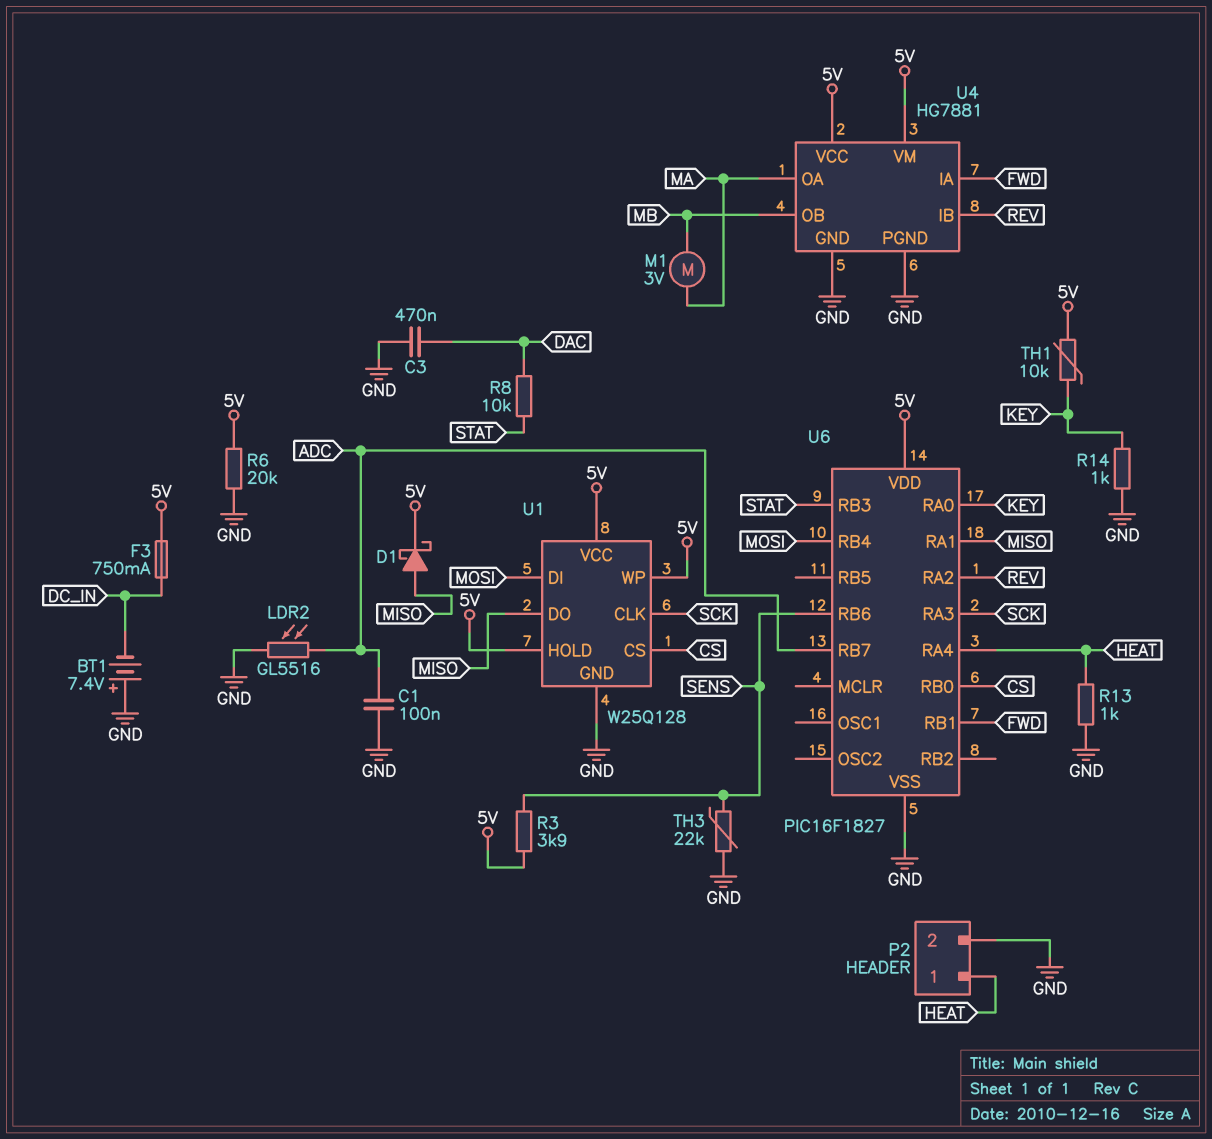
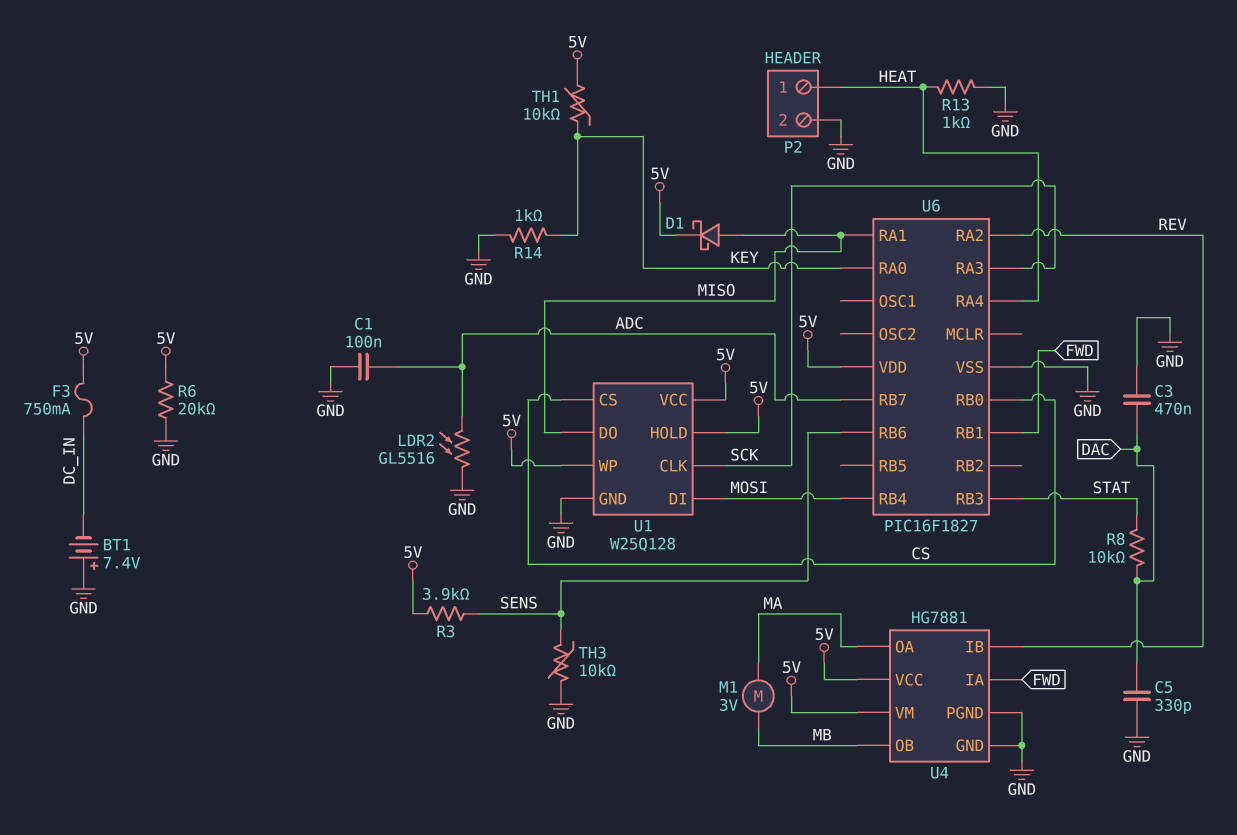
C5: none -> 330pF (DAC, GND)
TH3: 22k (GND, SENS) -> 10k (GND, SENS)

